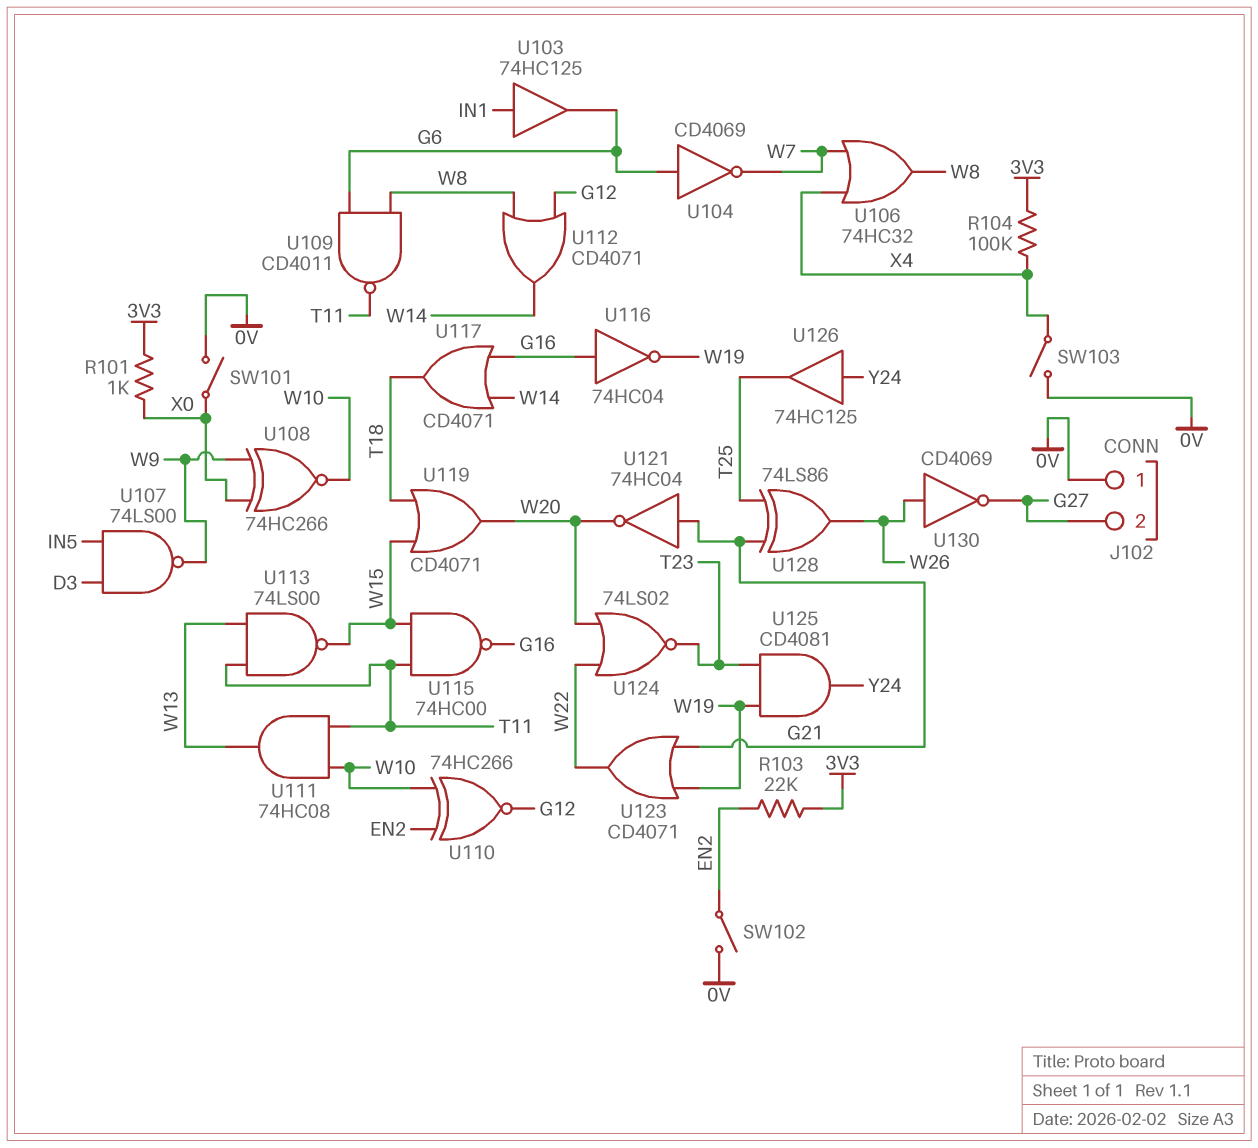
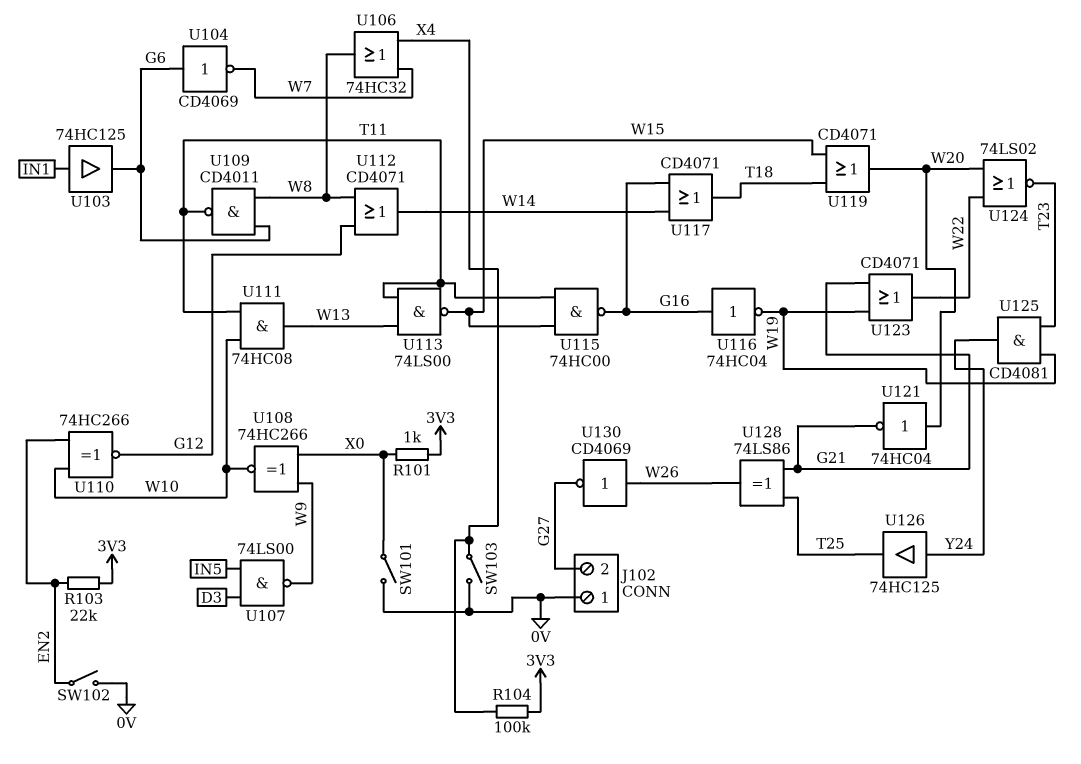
U121: NOT 74HC04 (in G21, out W20) -> NOT 74HC04 (in W20, out G21)

